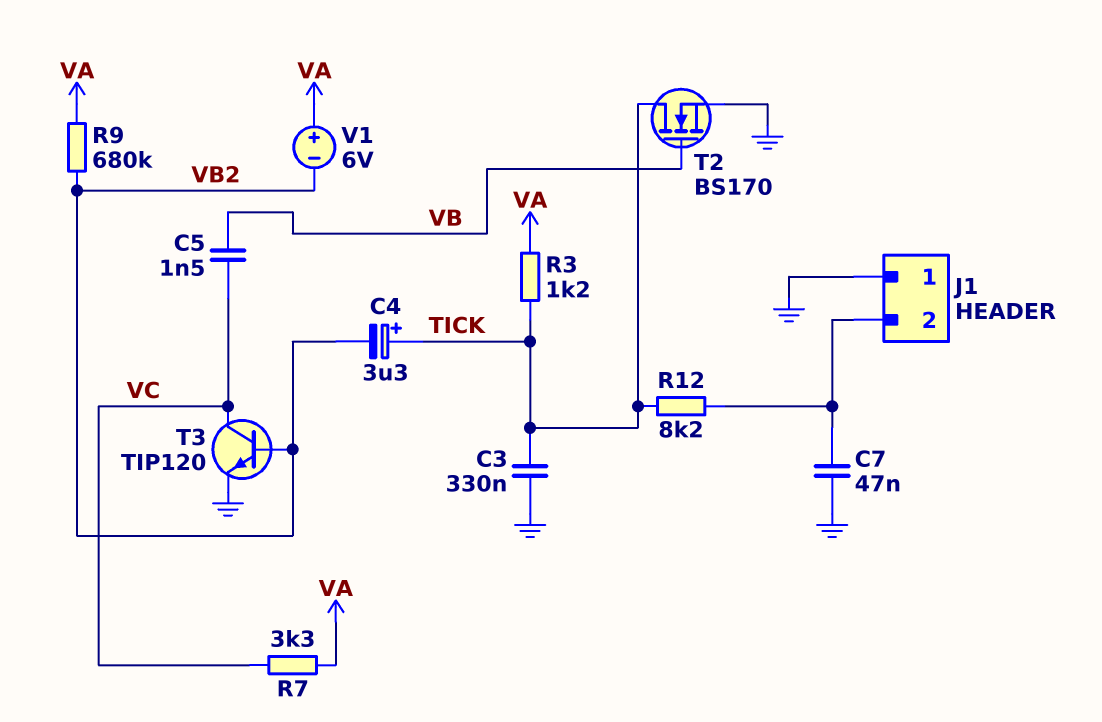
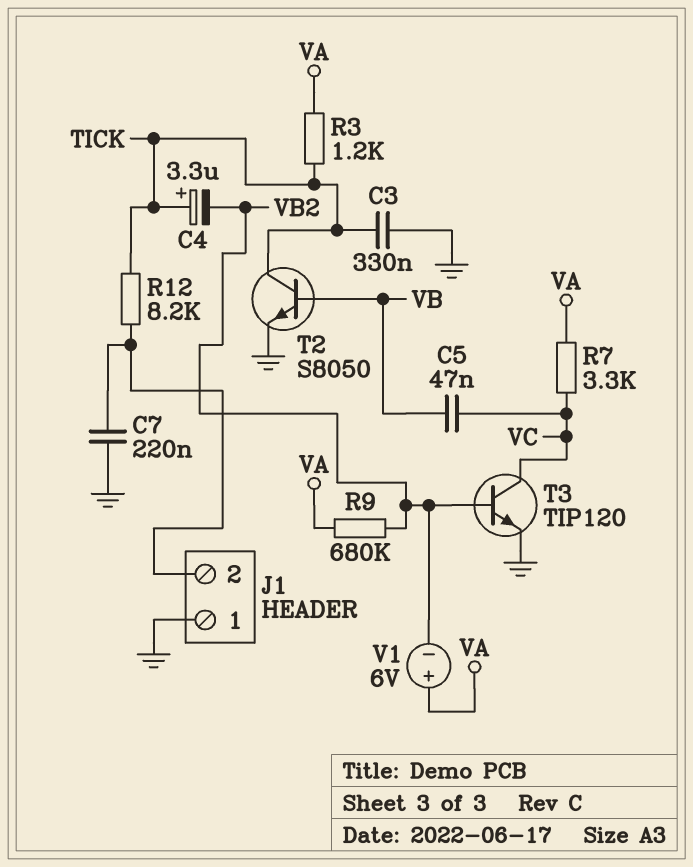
C5: 1.5nF (VB, VC) -> 47nF (VB, VC)
C7: 47nF (GND, J1/2) -> 220nF (GND, J1/2)
T2: NMOS BS170 (G VB, D TICK, S GND) -> NPN S8050 (B VB, C TICK, E GND)

